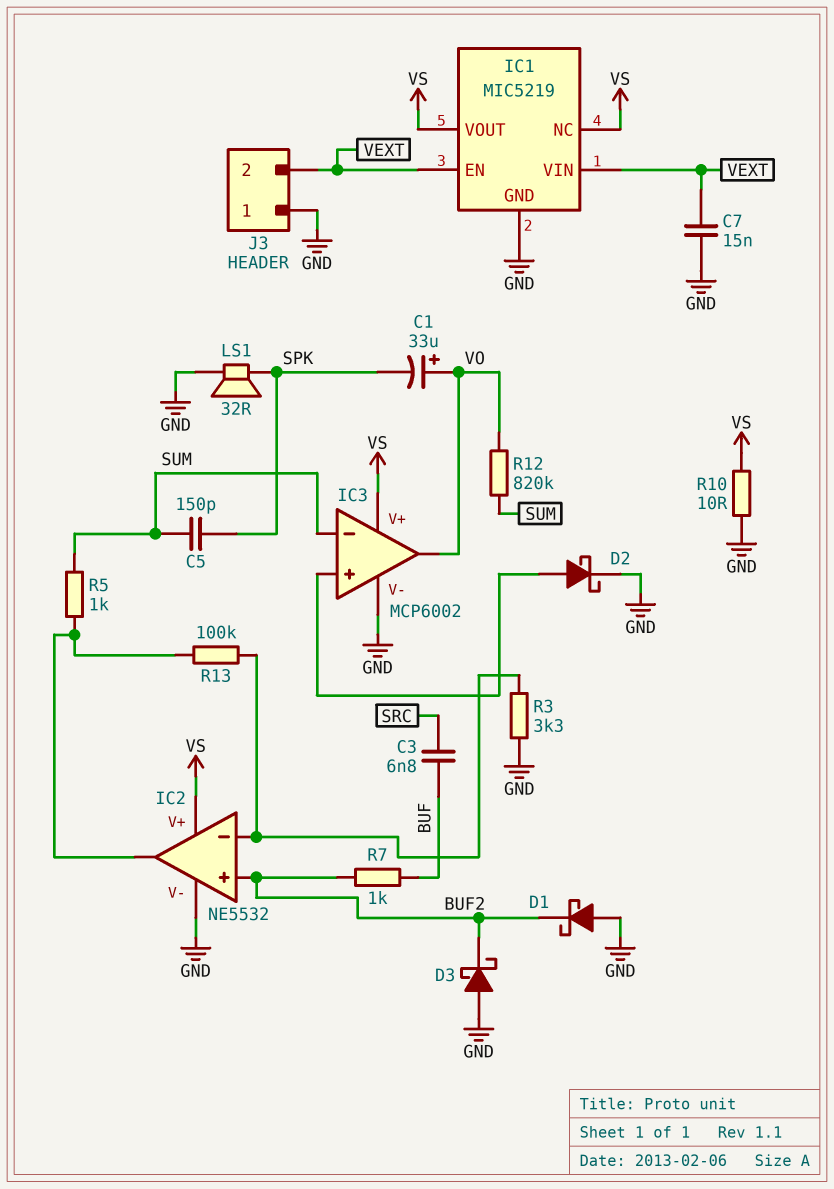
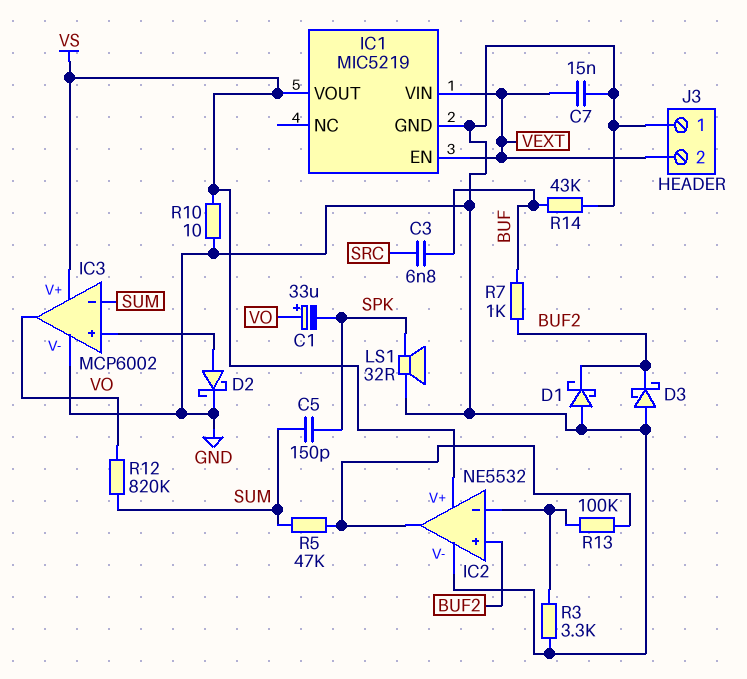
IC1 pin NC: VS -> none
R5: 1k (IC2/out, SUM) -> 47k (IC2/out, SUM)
R14: none -> 43k (BUF, GND)

